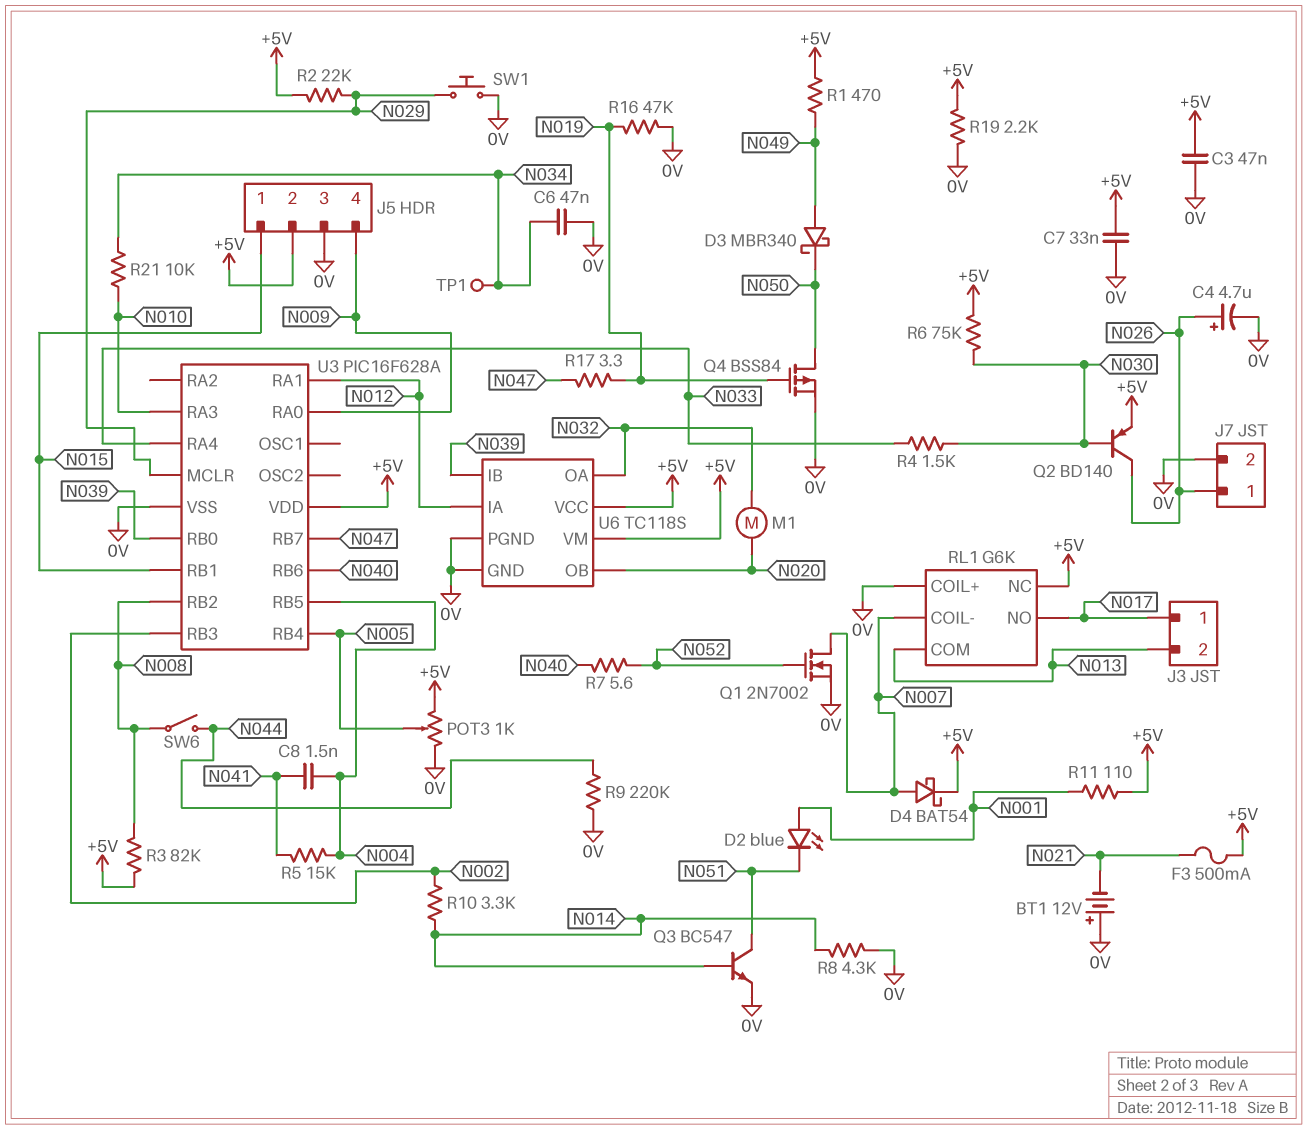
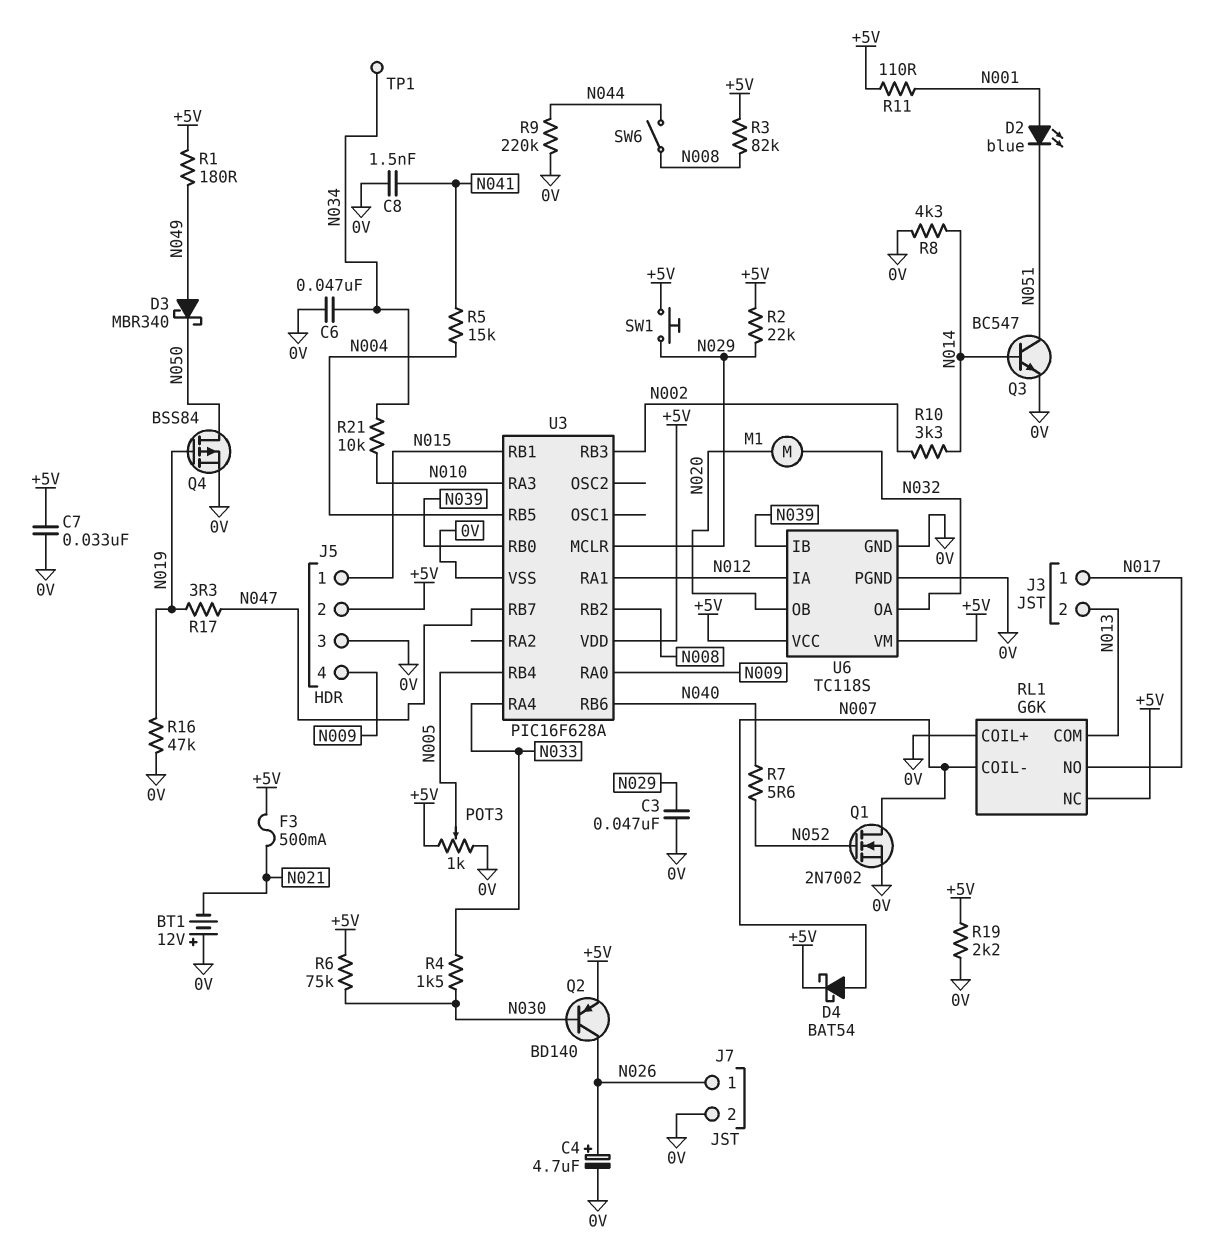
C3: 47nF (+5V, 0V) -> 47nF (0V, N029)
C8: 1.5nF (N004, N041) -> 1.5nF (0V, N041)
R1: 470 (+5V, N049) -> 180 (+5V, N049)
SW1: button (0V, N029) -> button (+5V, N029)

